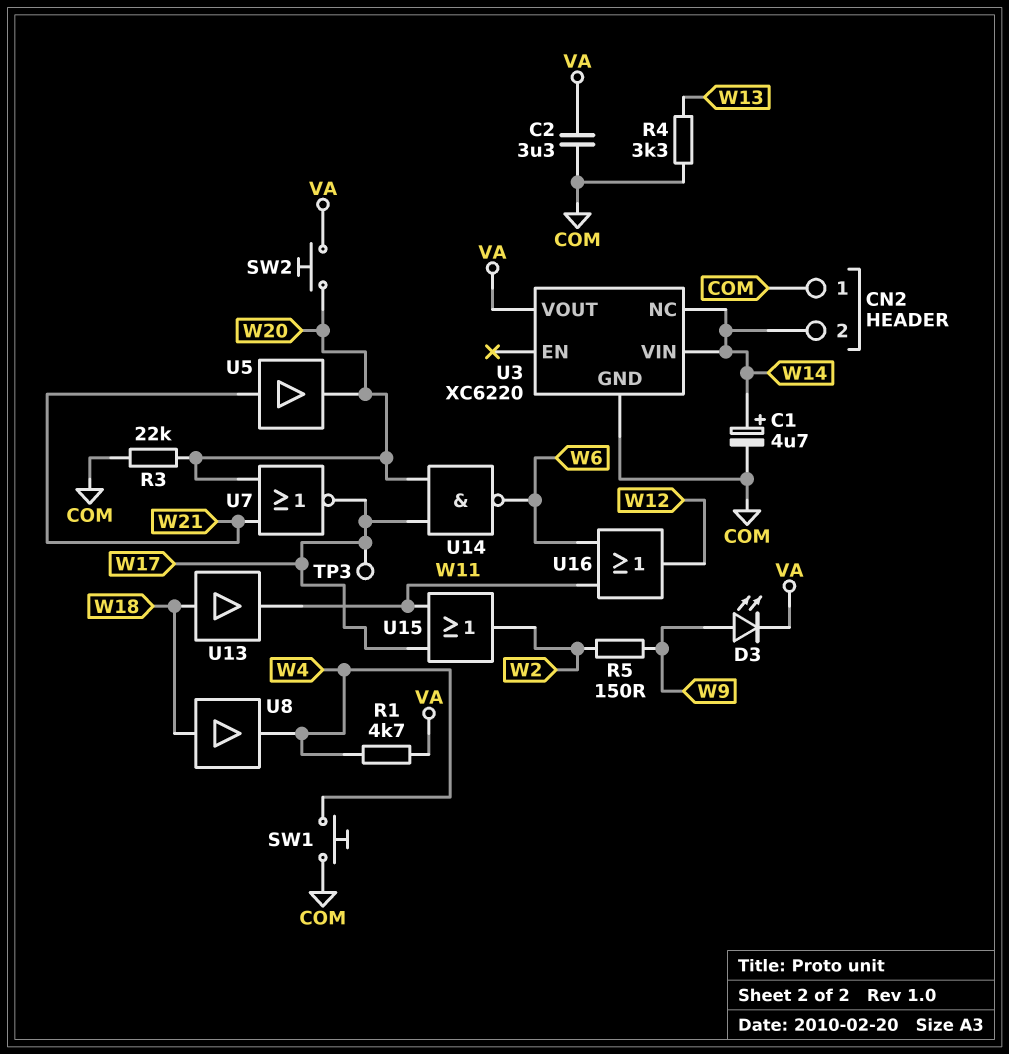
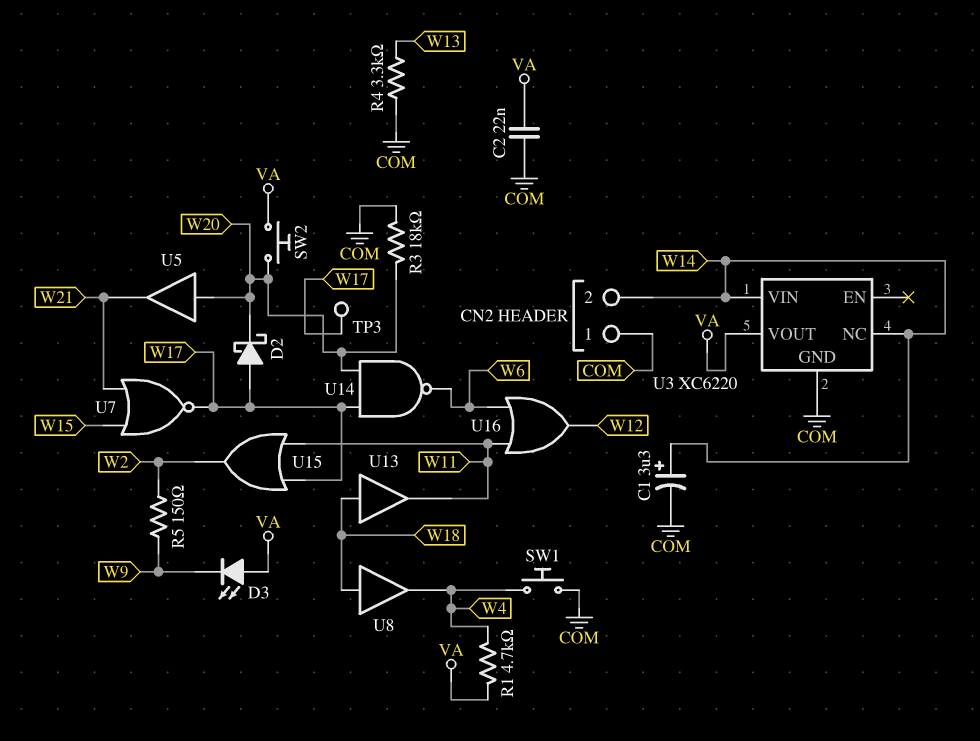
C1: 4.7uF (plus W14, minus COM) -> 3.3uF (plus W14, minus COM)
C2: 3.3uF (COM, VA) -> 22nF (COM, VA)
D2: none -> schottky (A W17, K W20)
D3: LED (A W9, K VA) -> LED (A VA, K W9)
R3: 22k (COM, W20) -> 18k (COM, W20)
U5: buffer (in W21, out W20) -> buffer (in W20, out W21)
U7: NOR (in W20, in W21, out W17) -> NOR (in W15, in W21, out W17)

